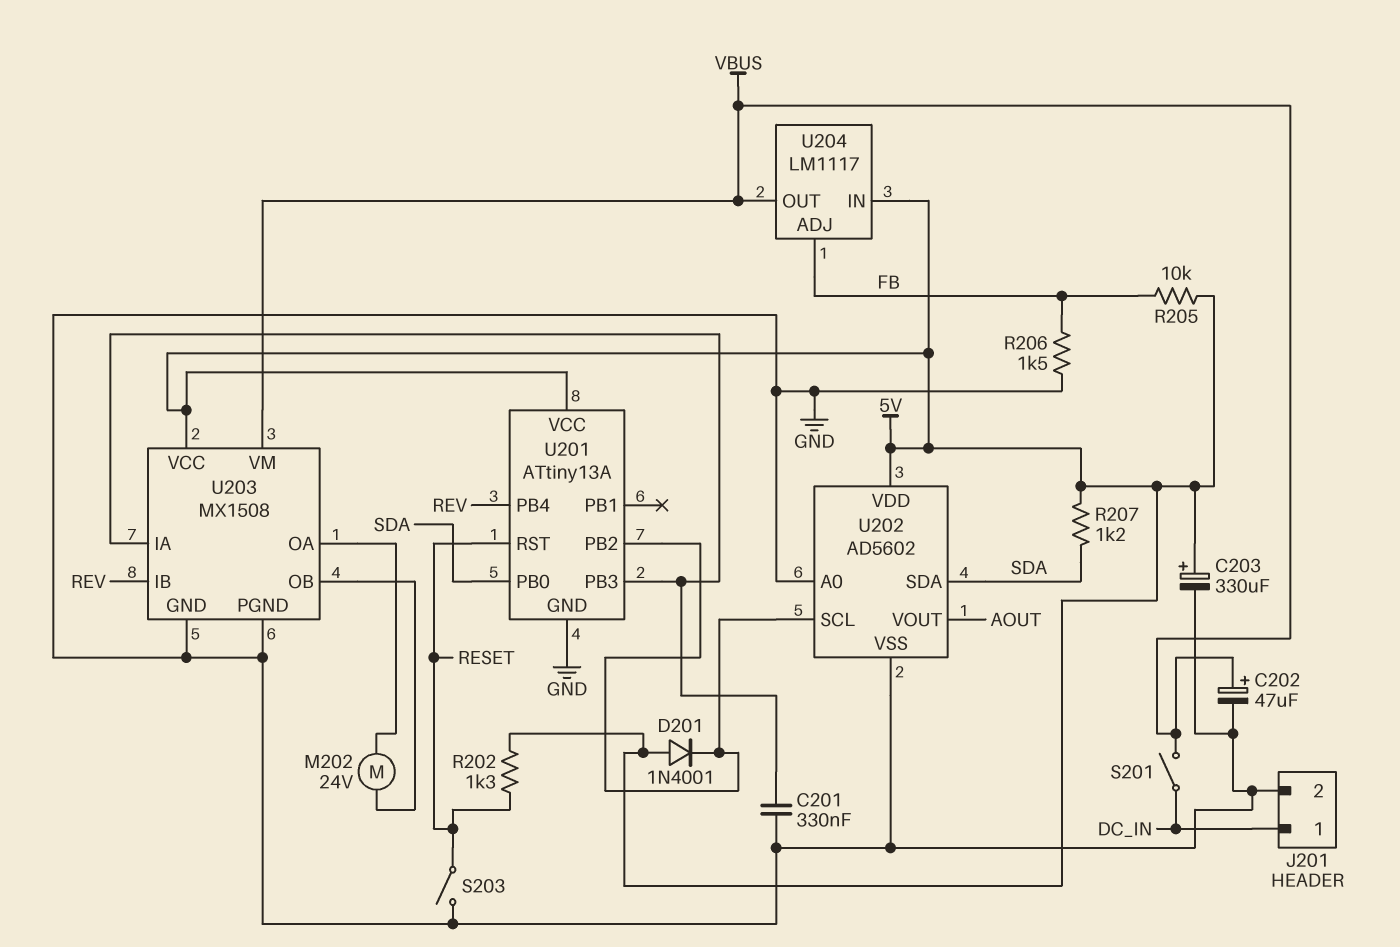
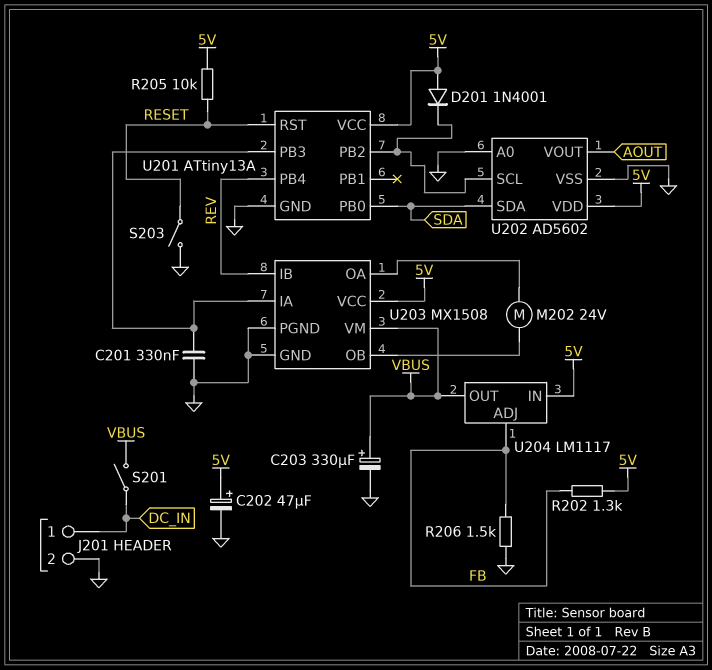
C202: 47uF (plus VBUS, minus GND) -> 47uF (plus 5V, minus GND)
C203: 330uF (plus 5V, minus GND) -> 330uF (plus VBUS, minus GND)
R202: 1.3k (5V, RESET) -> 1.3k (5V, FB)
R205: 10k (5V, FB) -> 10k (5V, RESET)
R207: 1.2k (5V, SDA) -> none

